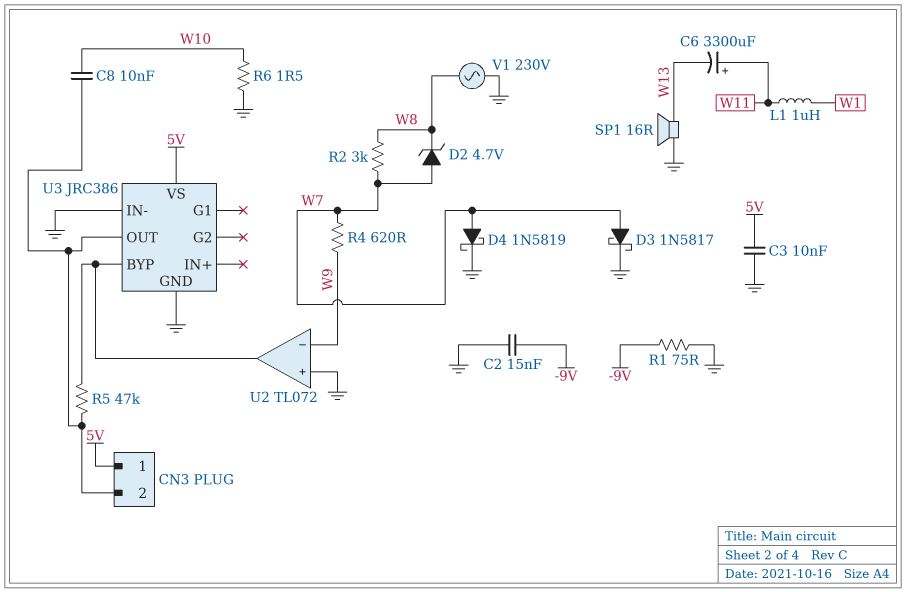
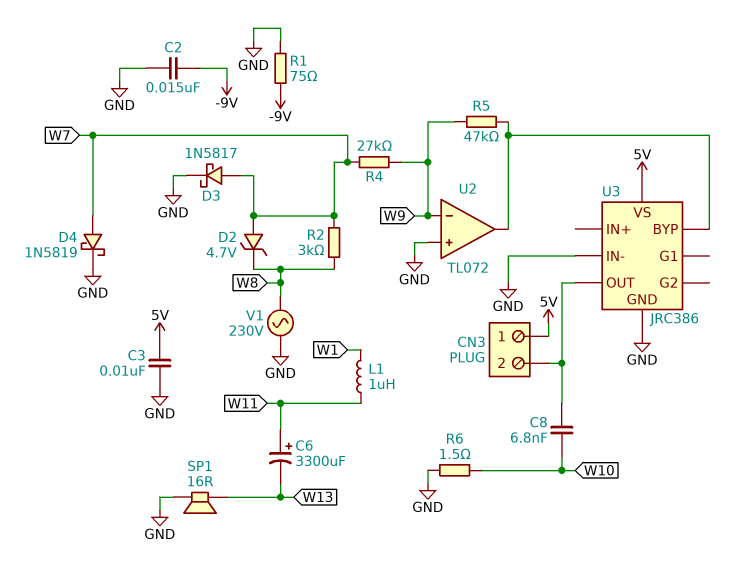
C8: 10nF (CN3/2, W10) -> 6.8nF (CN3/2, W10)
R4: 620 (W7, W9) -> 27k (W7, W9)
R5: 47k (CN3/2, U2/out) -> 47k (U2/out, W9)

